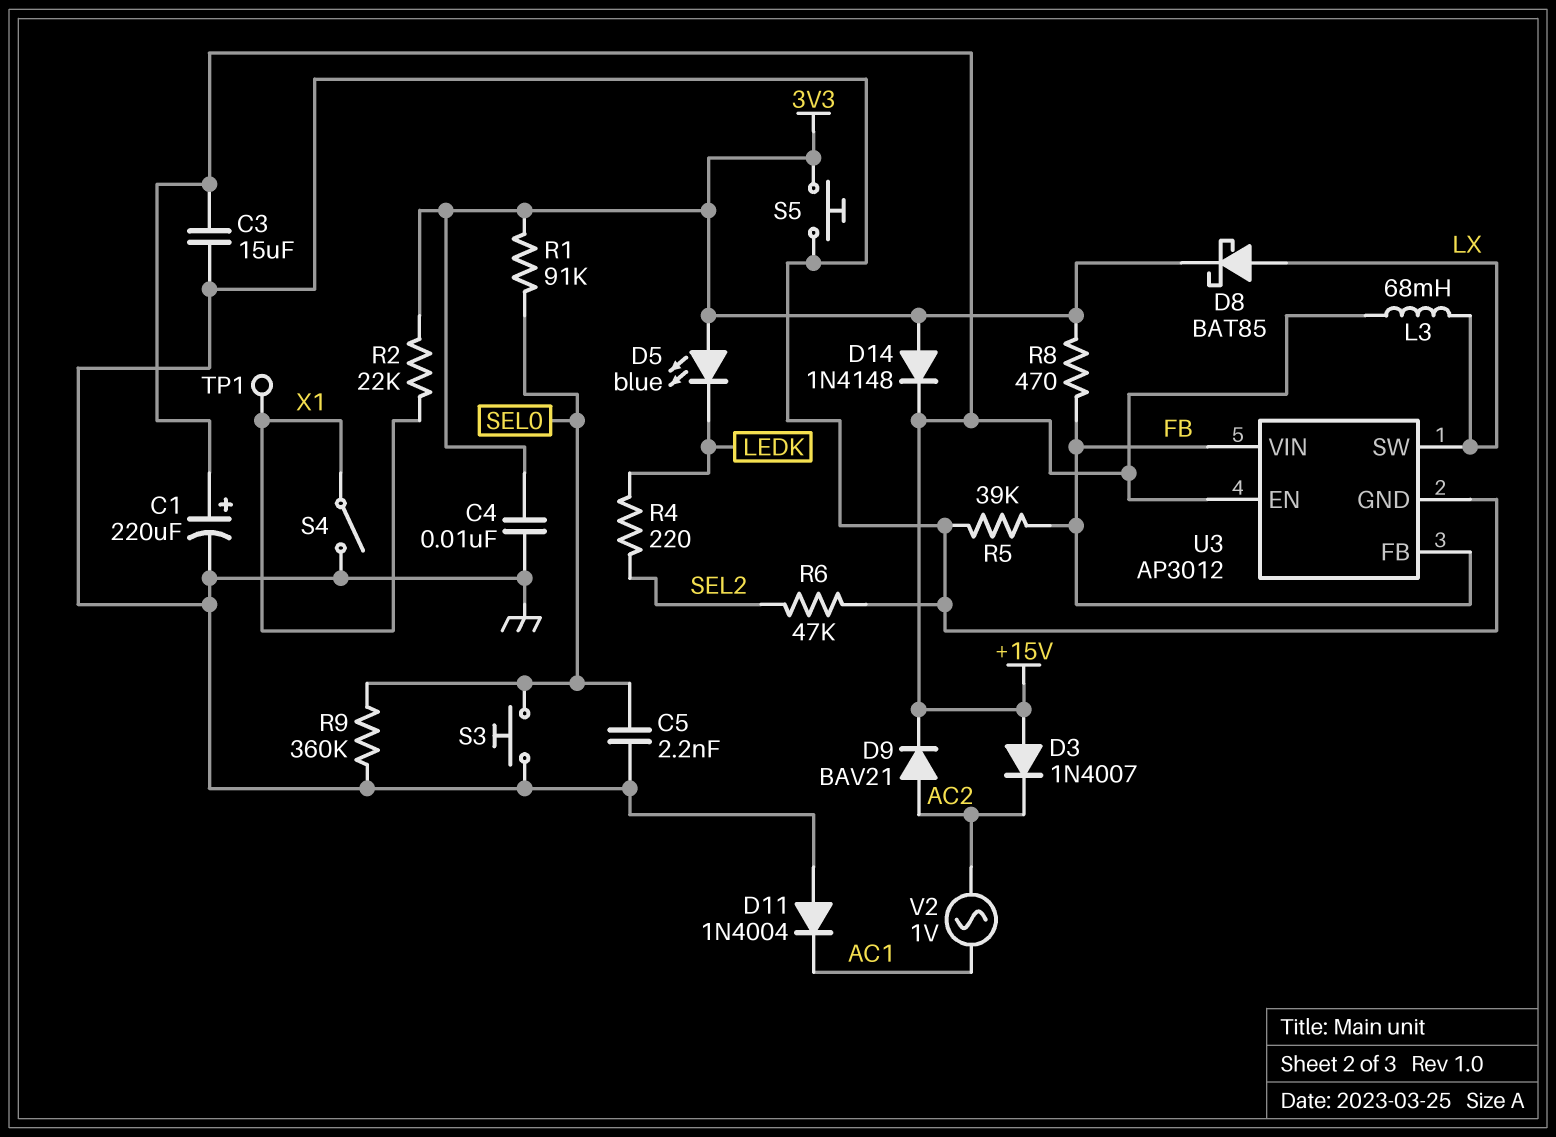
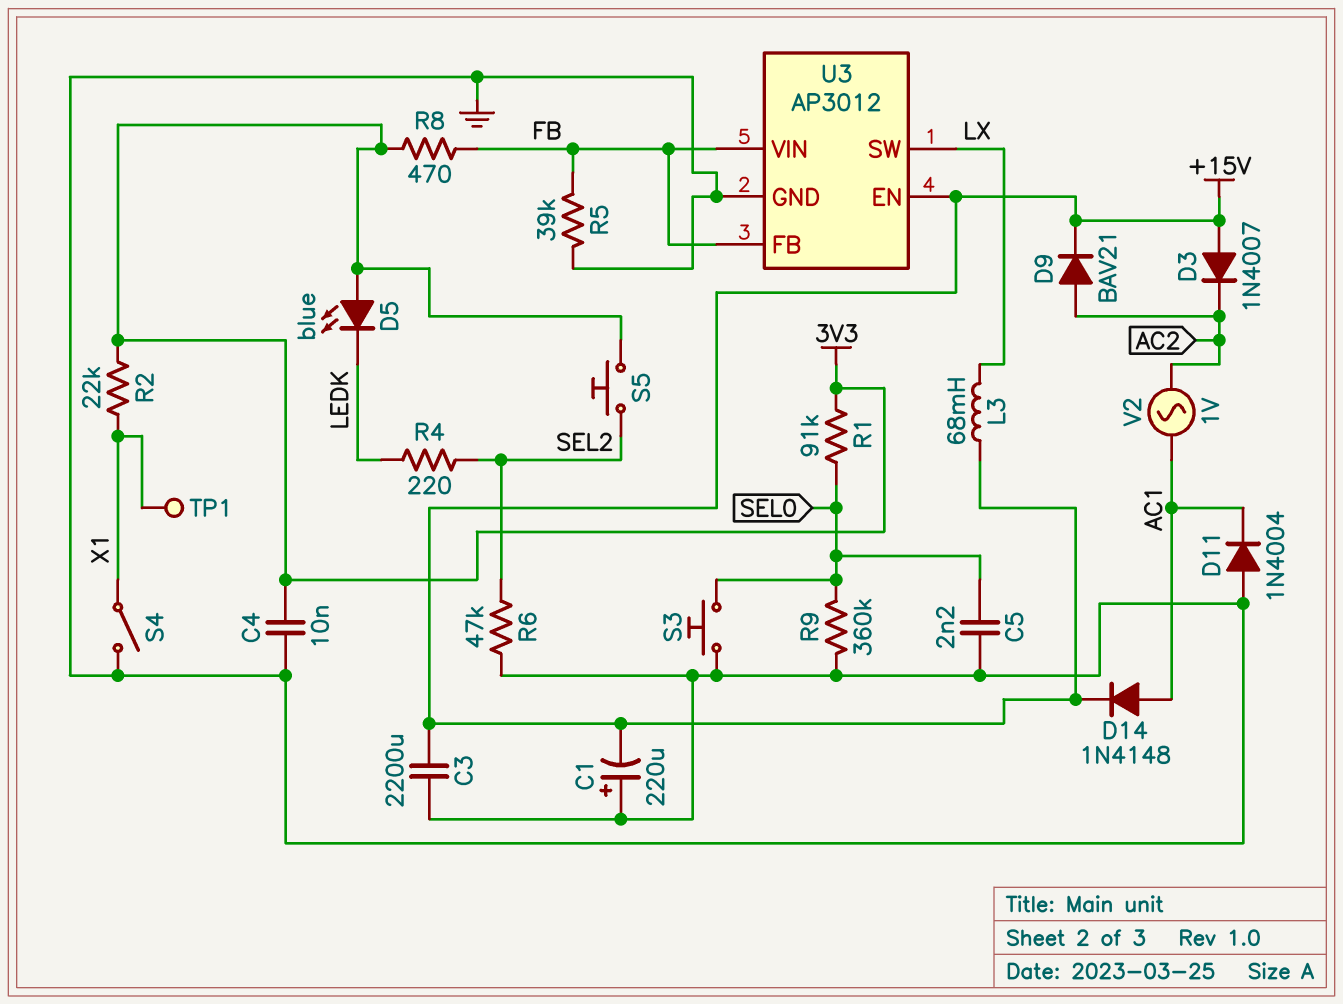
C1: 220uF (plus +15V, minus GND) -> 220uF (plus GND, minus +15V)
C3: 15uF (+15V, GND) -> 2200uF (+15V, GND)
D8: schottky BAT85 (A LX, K 3V3) -> none
D14: diode 1N4148 (A 3V3, K +15V) -> diode 1N4148 (A AC1, K +15V)
S5: button (3V3, GND) -> button (3V3, SEL2)

